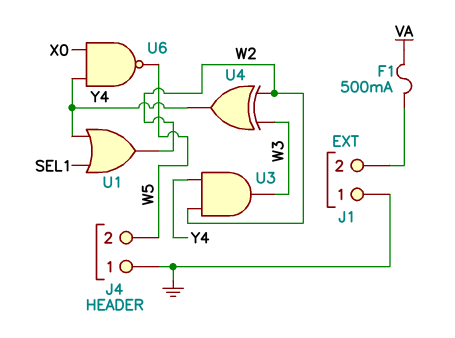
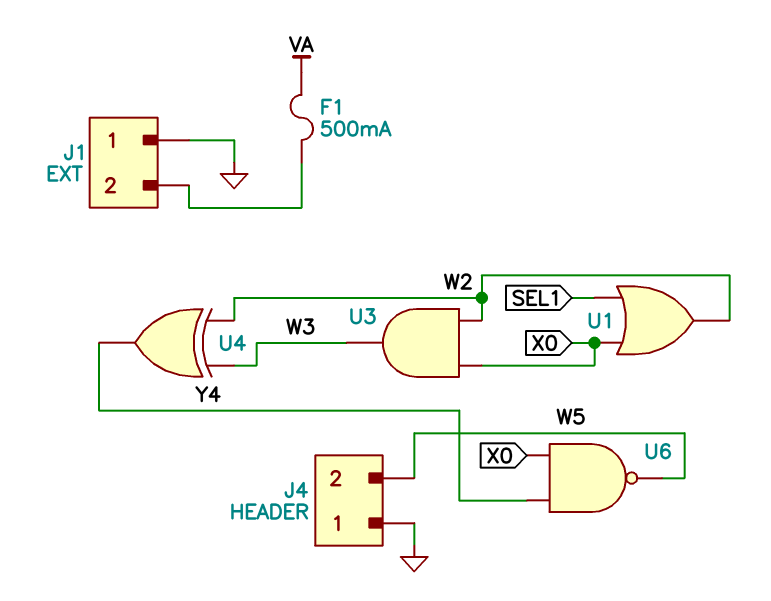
U1: OR (in SEL1, in Y4, out W2) -> OR (in SEL1, in X0, out W2)
U3: AND (in W2, in Y4, out W3) -> AND (in W2, in X0, out W3)

